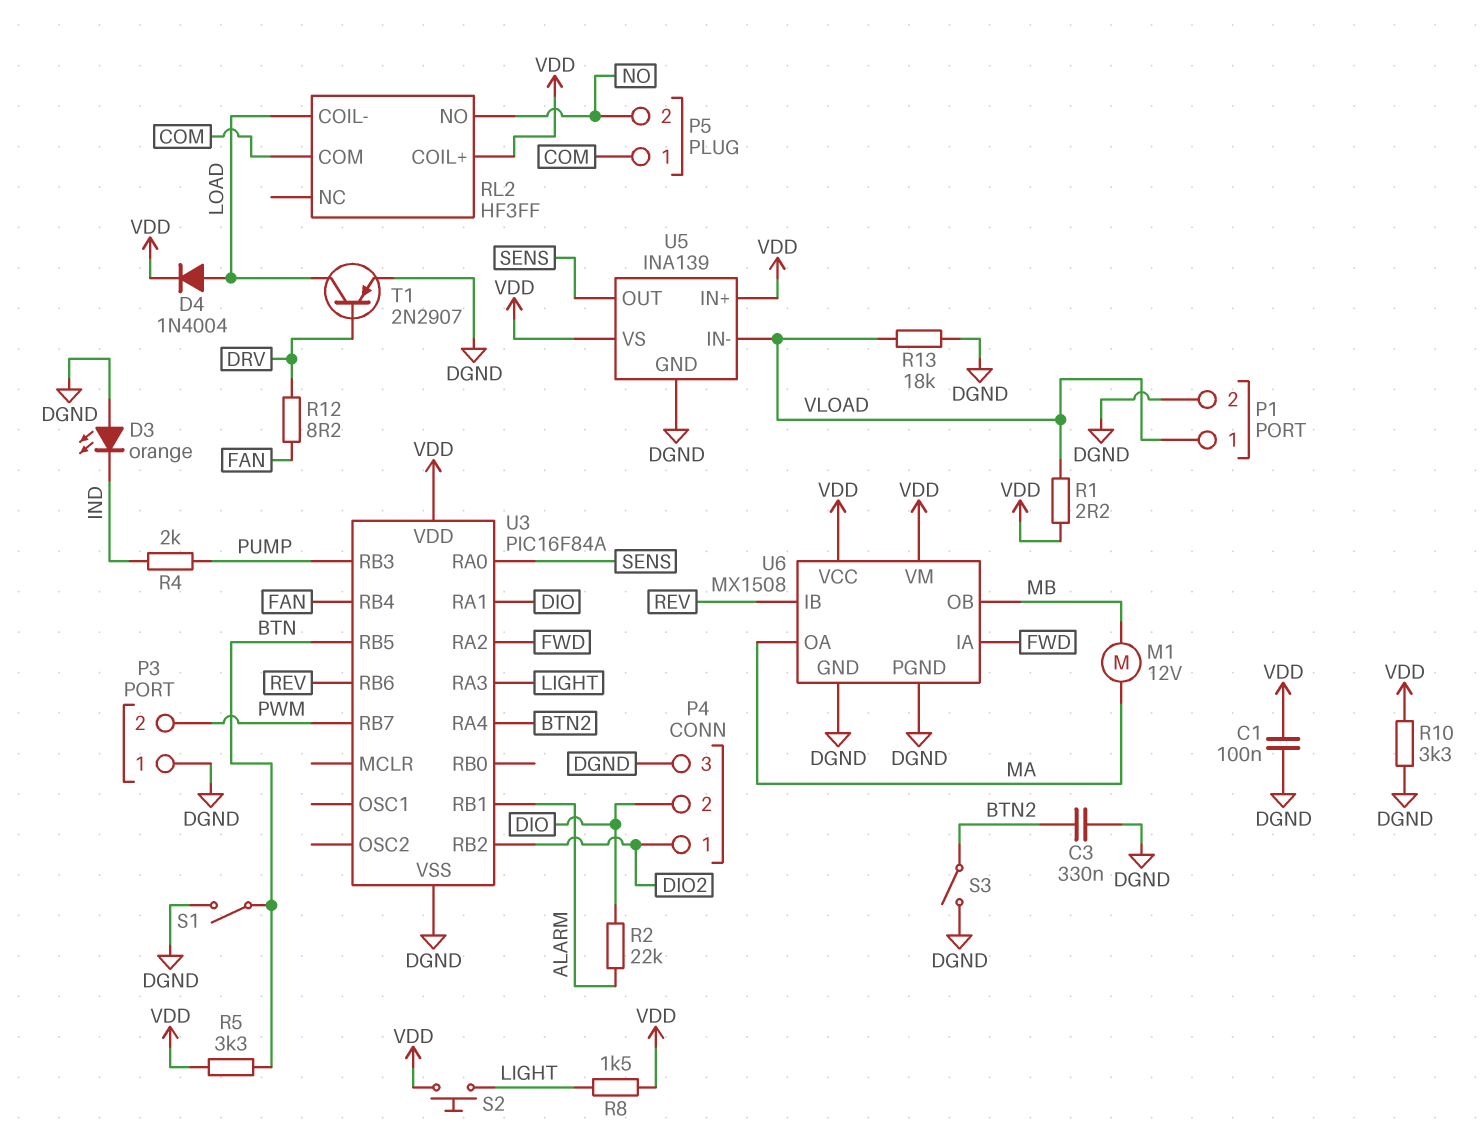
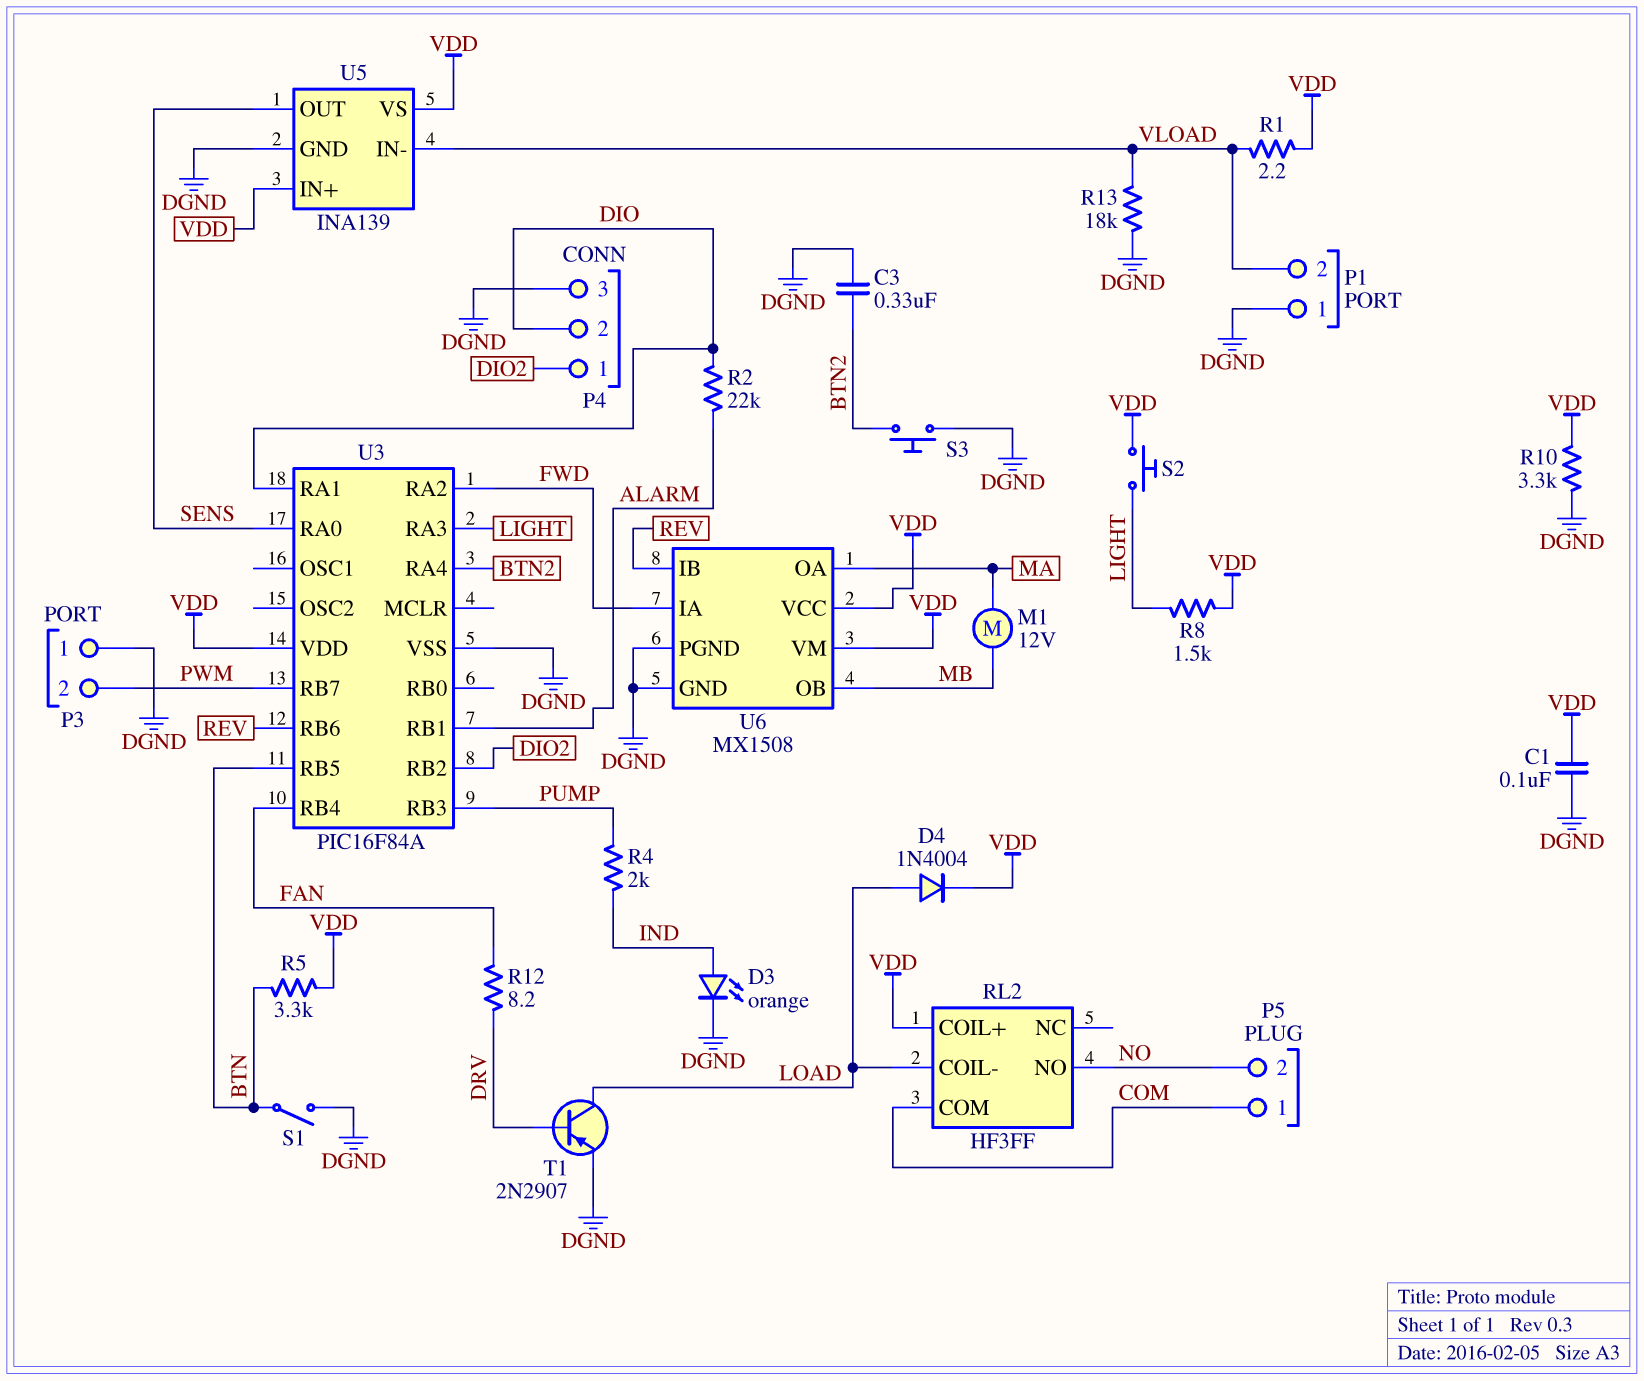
D3: LED orange (A DGND, K IND) -> LED orange (A IND, K DGND)
P1 pin 1: VLOAD -> DGND
P1 pin 2: DGND -> VLOAD
S3: switch (BTN2, DGND) -> button (BTN2, DGND)

